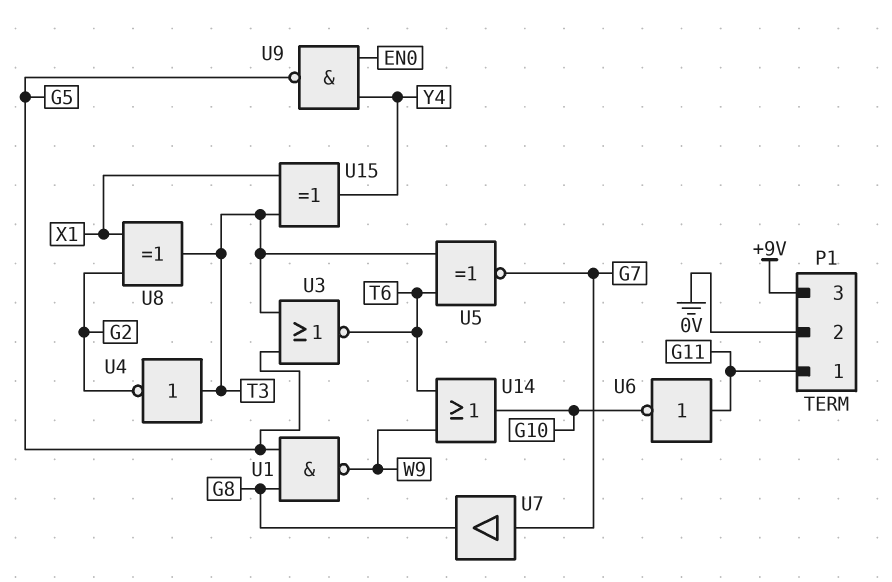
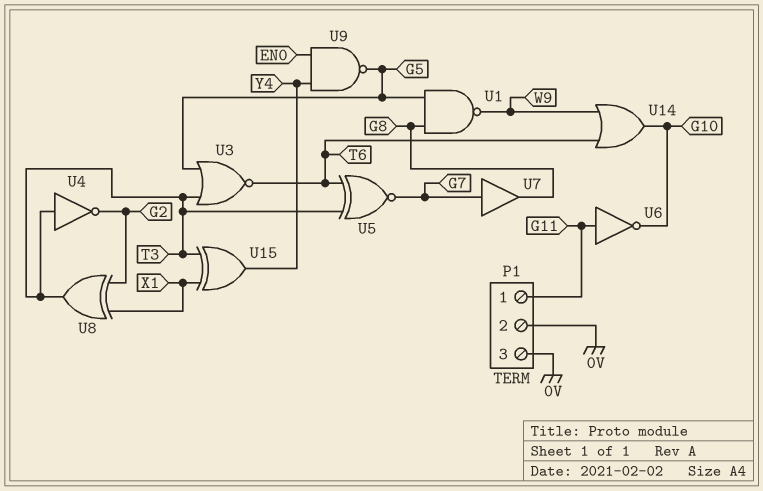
P1 pin 3: +9V -> 0V

